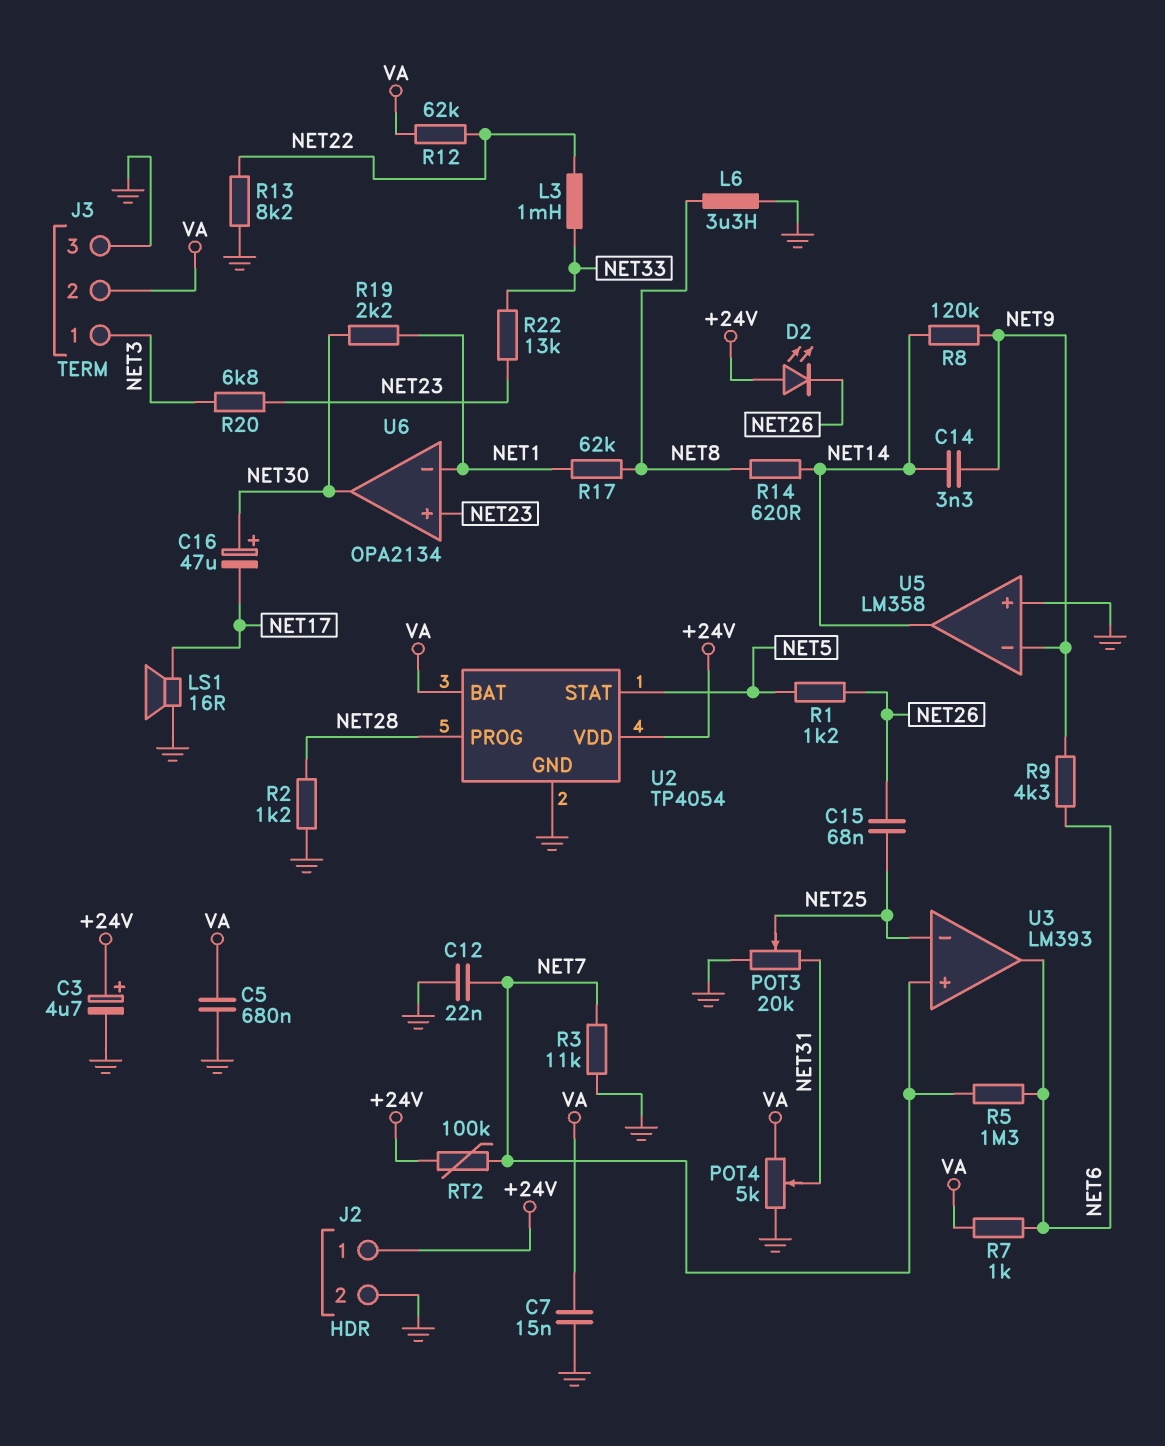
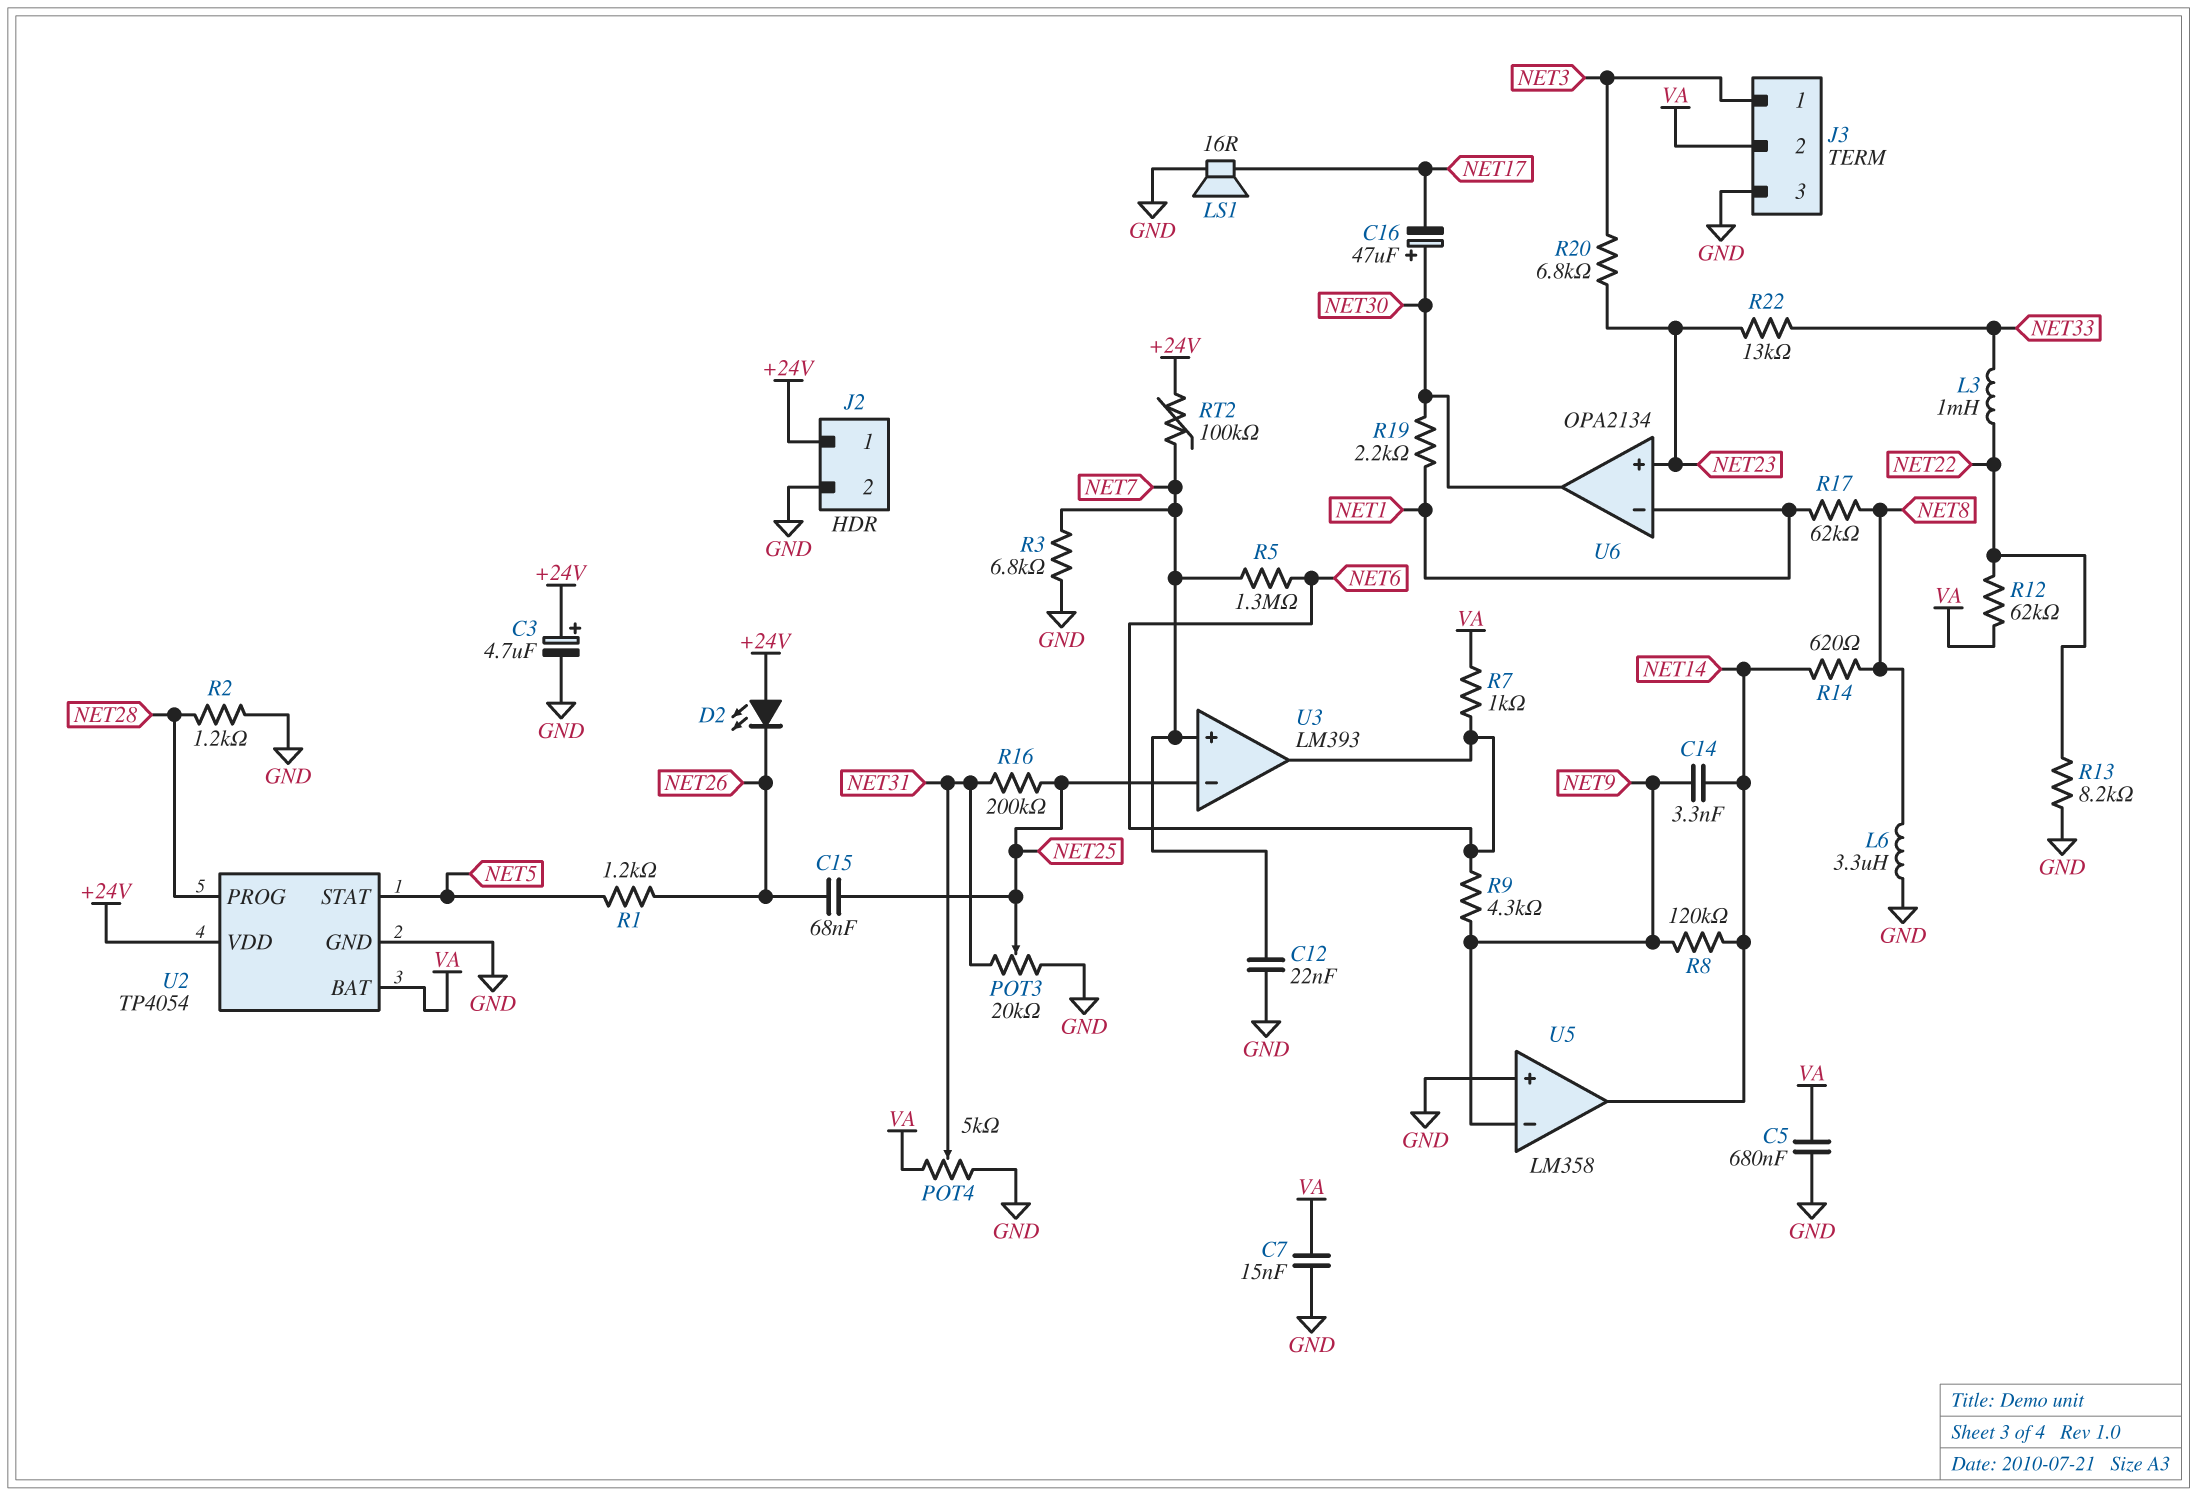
R3: 11k (GND, NET7) -> 6.8k (GND, NET7)
R16: none -> 200k (NET25, NET31)

